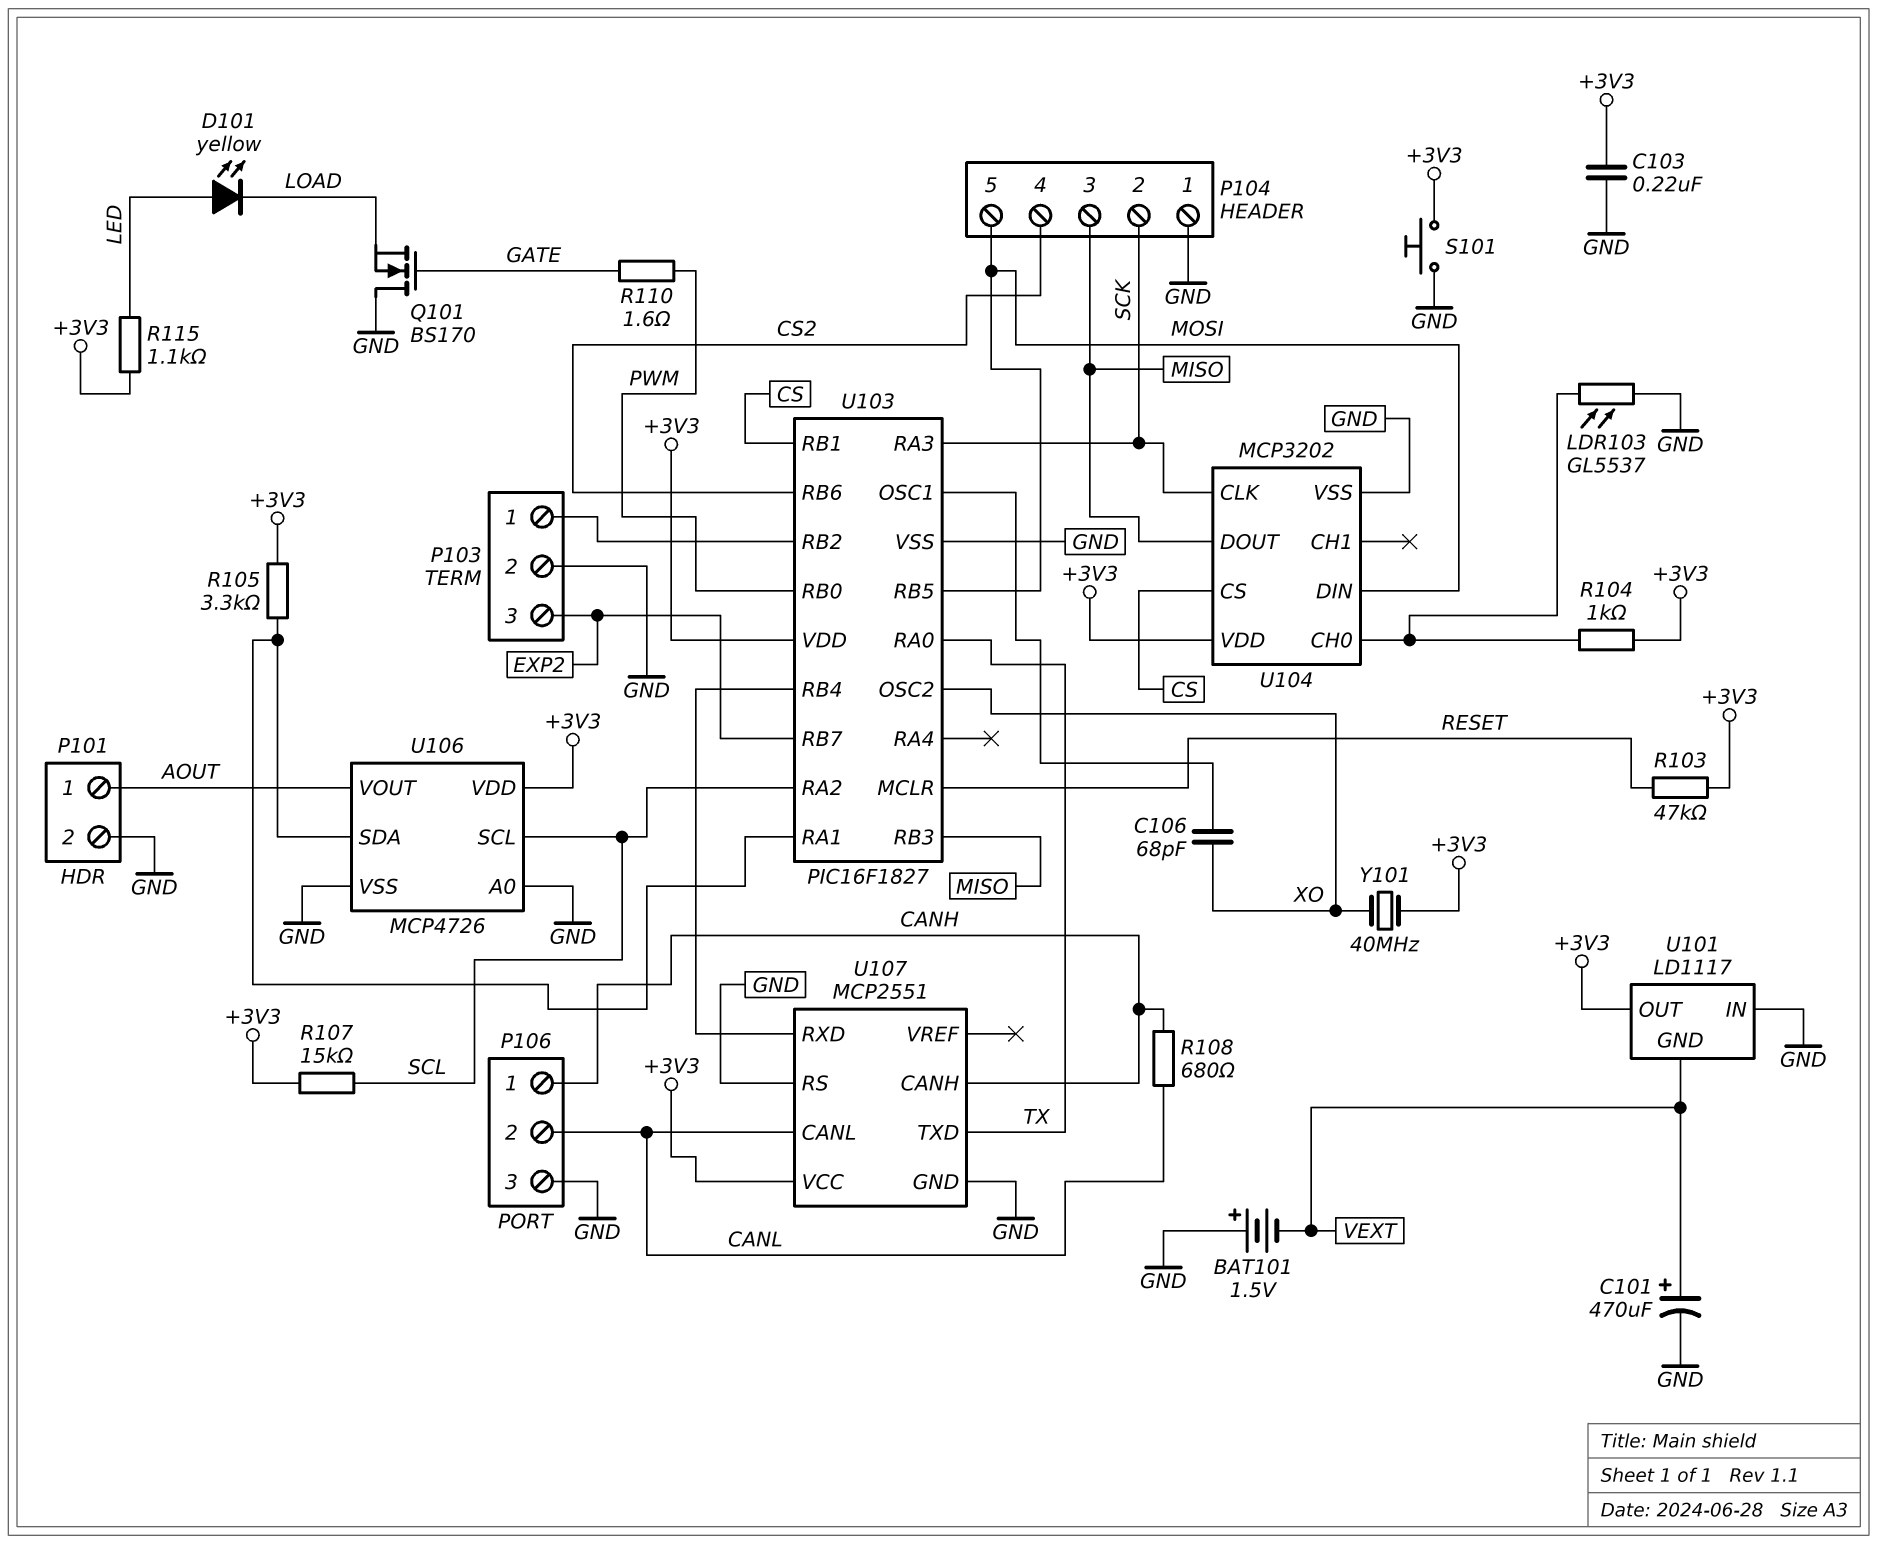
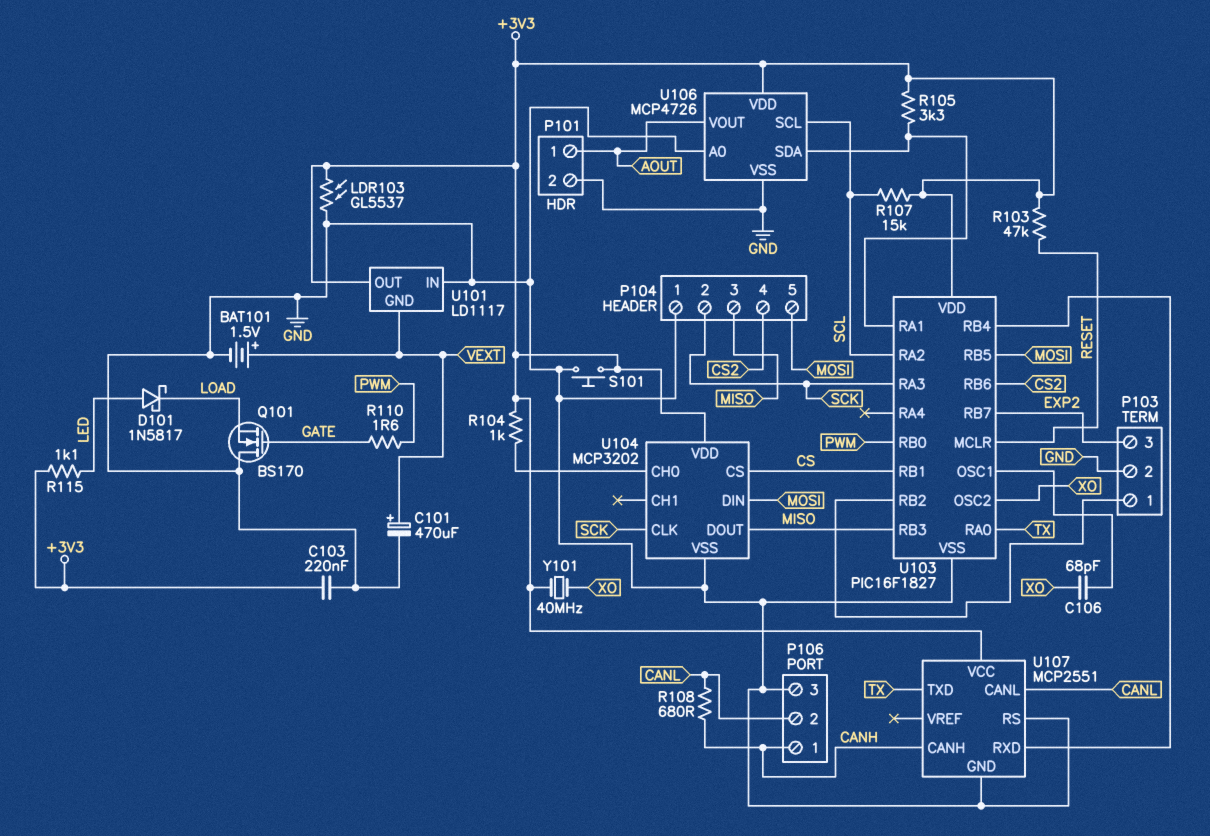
BAT101: 1.5V (plus GND, minus VEXT) -> 1.5V (plus VEXT, minus GND)
D101: LED yellow (A LED, K LOAD) -> schottky 1N5817 (A LED, K LOAD)
LDR103: GL5537 (GND, U104/CH0) -> GL5537 (+3V3, GND)

